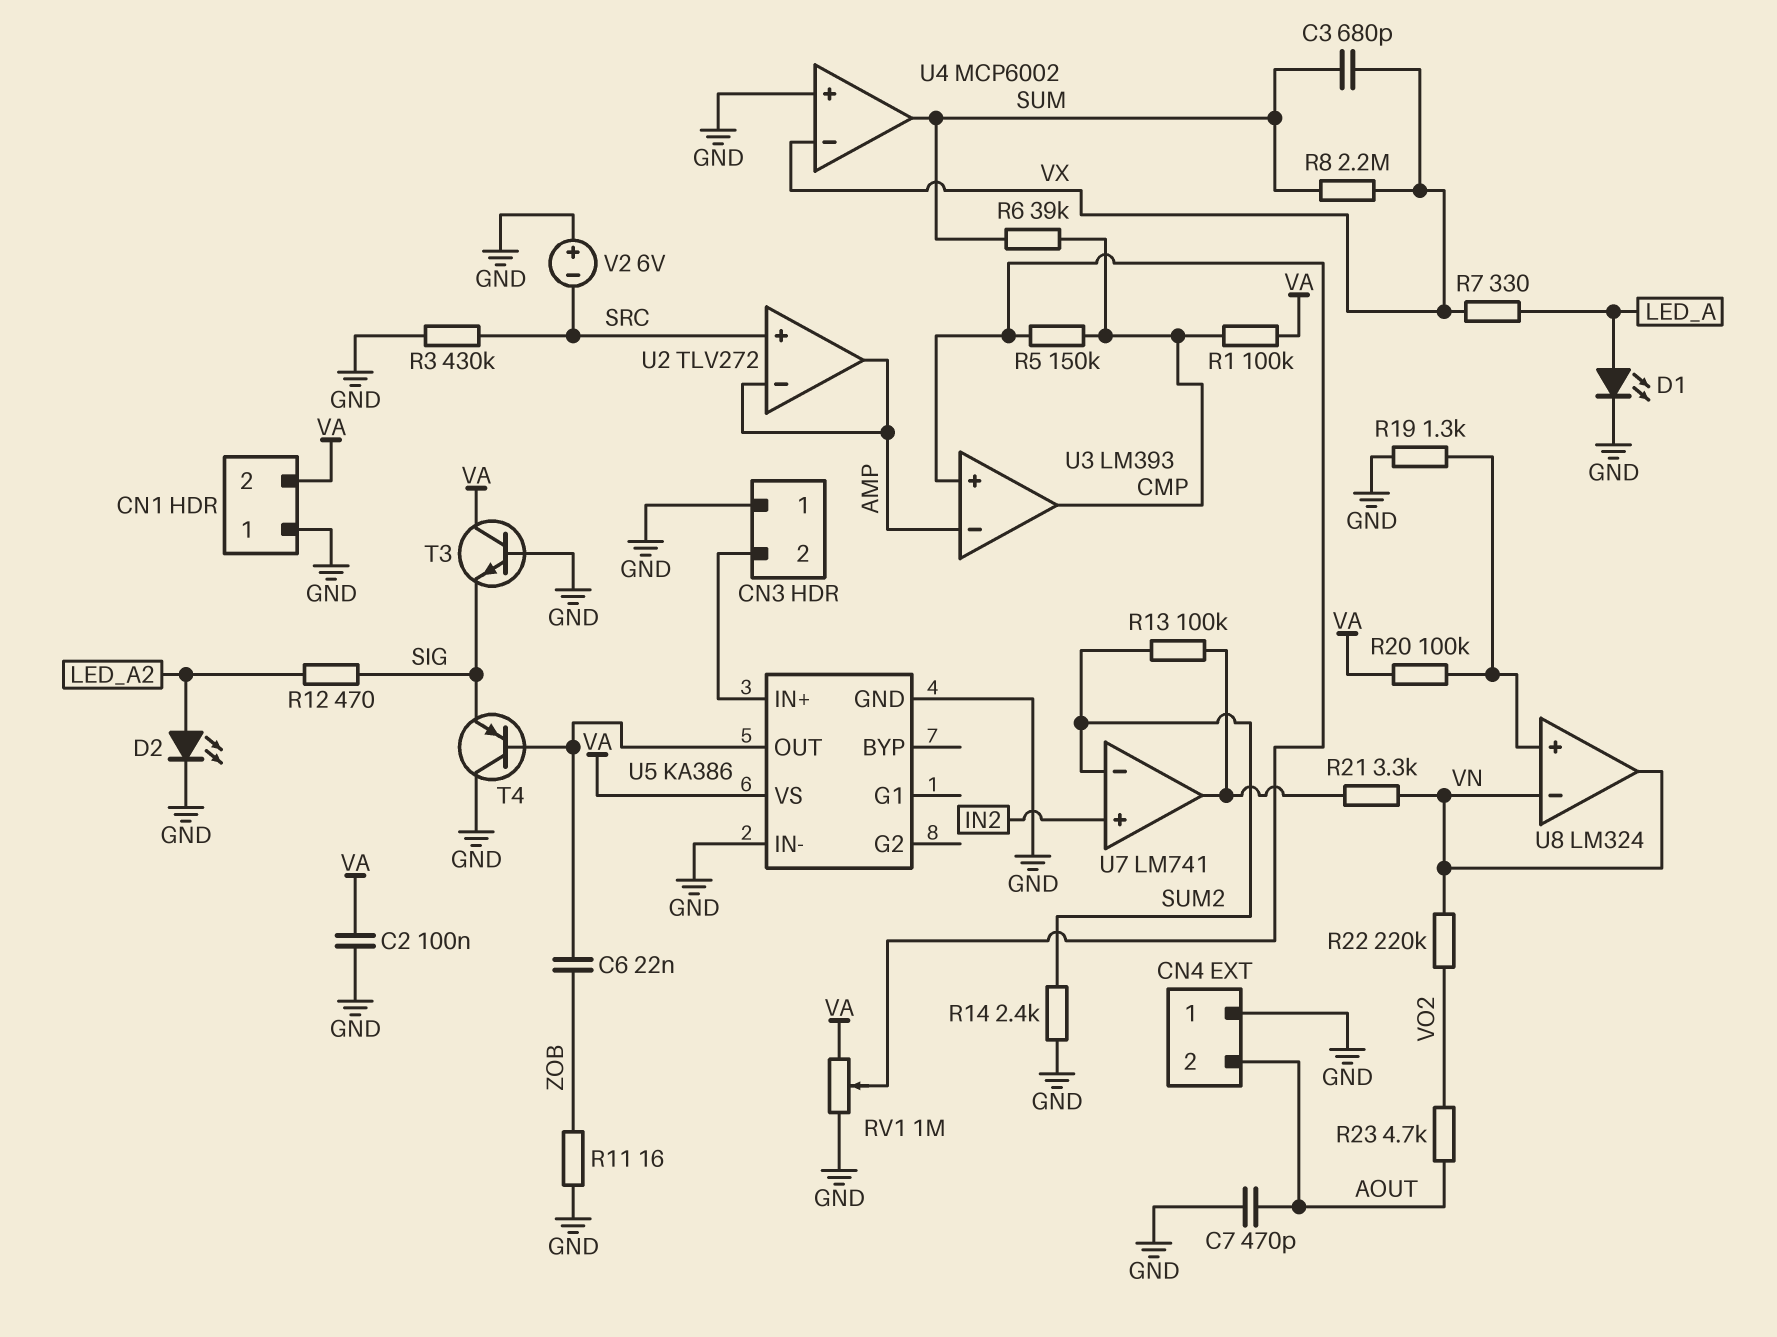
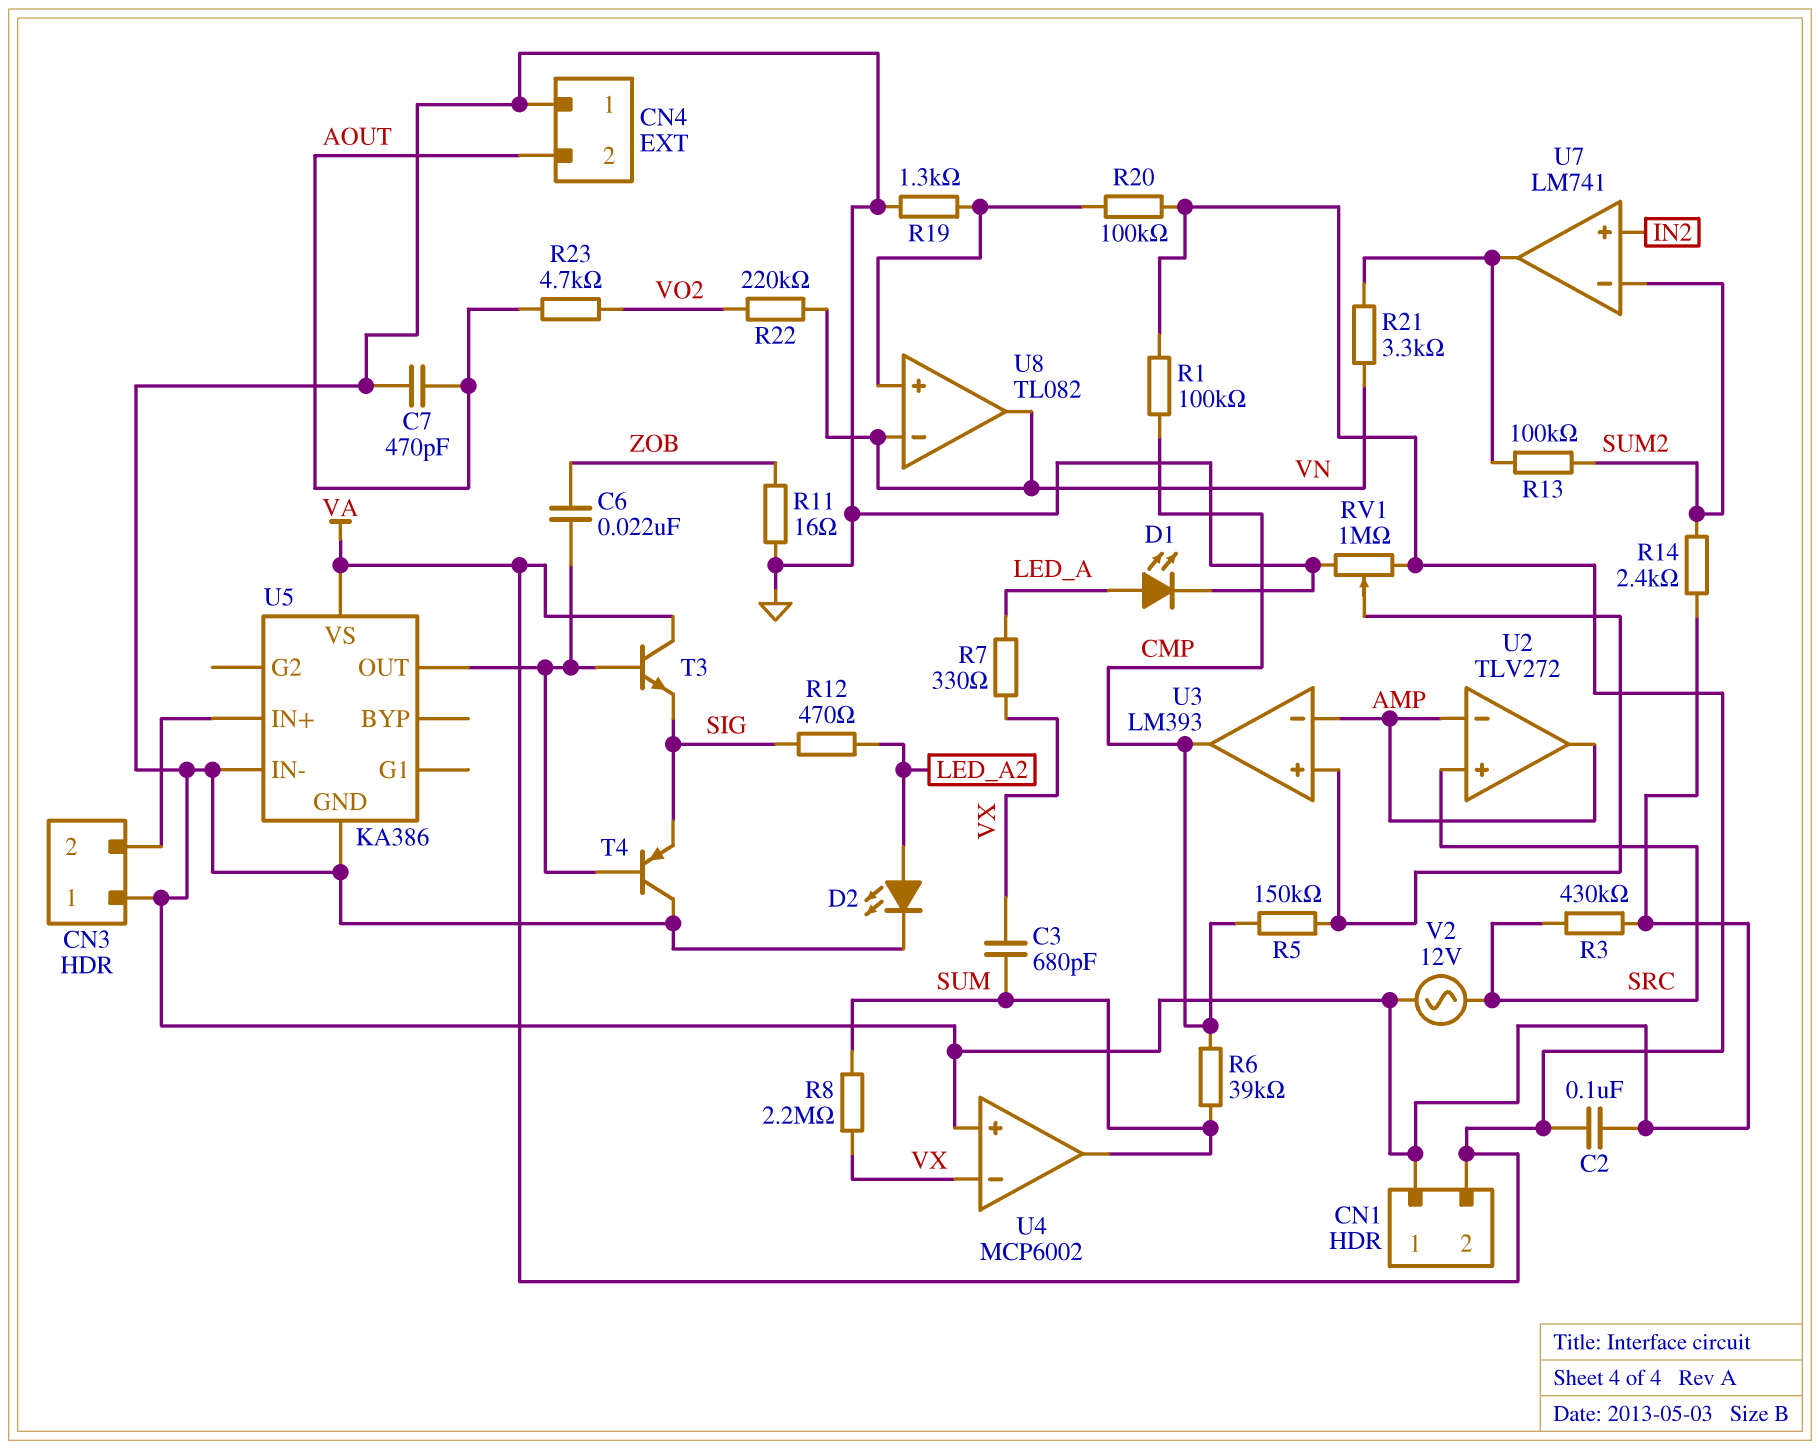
T3: NPN (B GND, C VA, E SIG) -> NPN (B U5/OUT, C VA, E SIG)
U8: LM324 -> TL082
V2: 6V (plus GND, minus SRC) -> AC 12V (GND, SRC)

